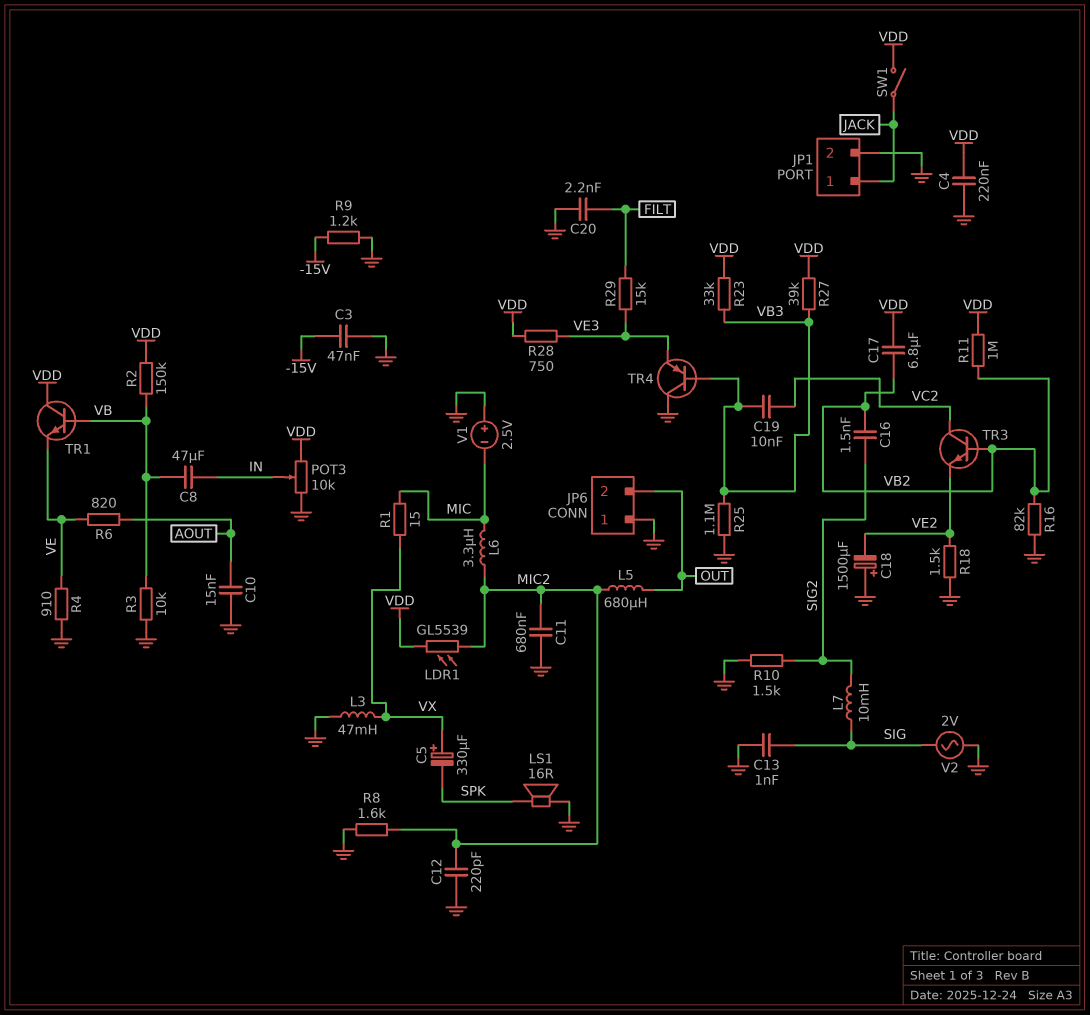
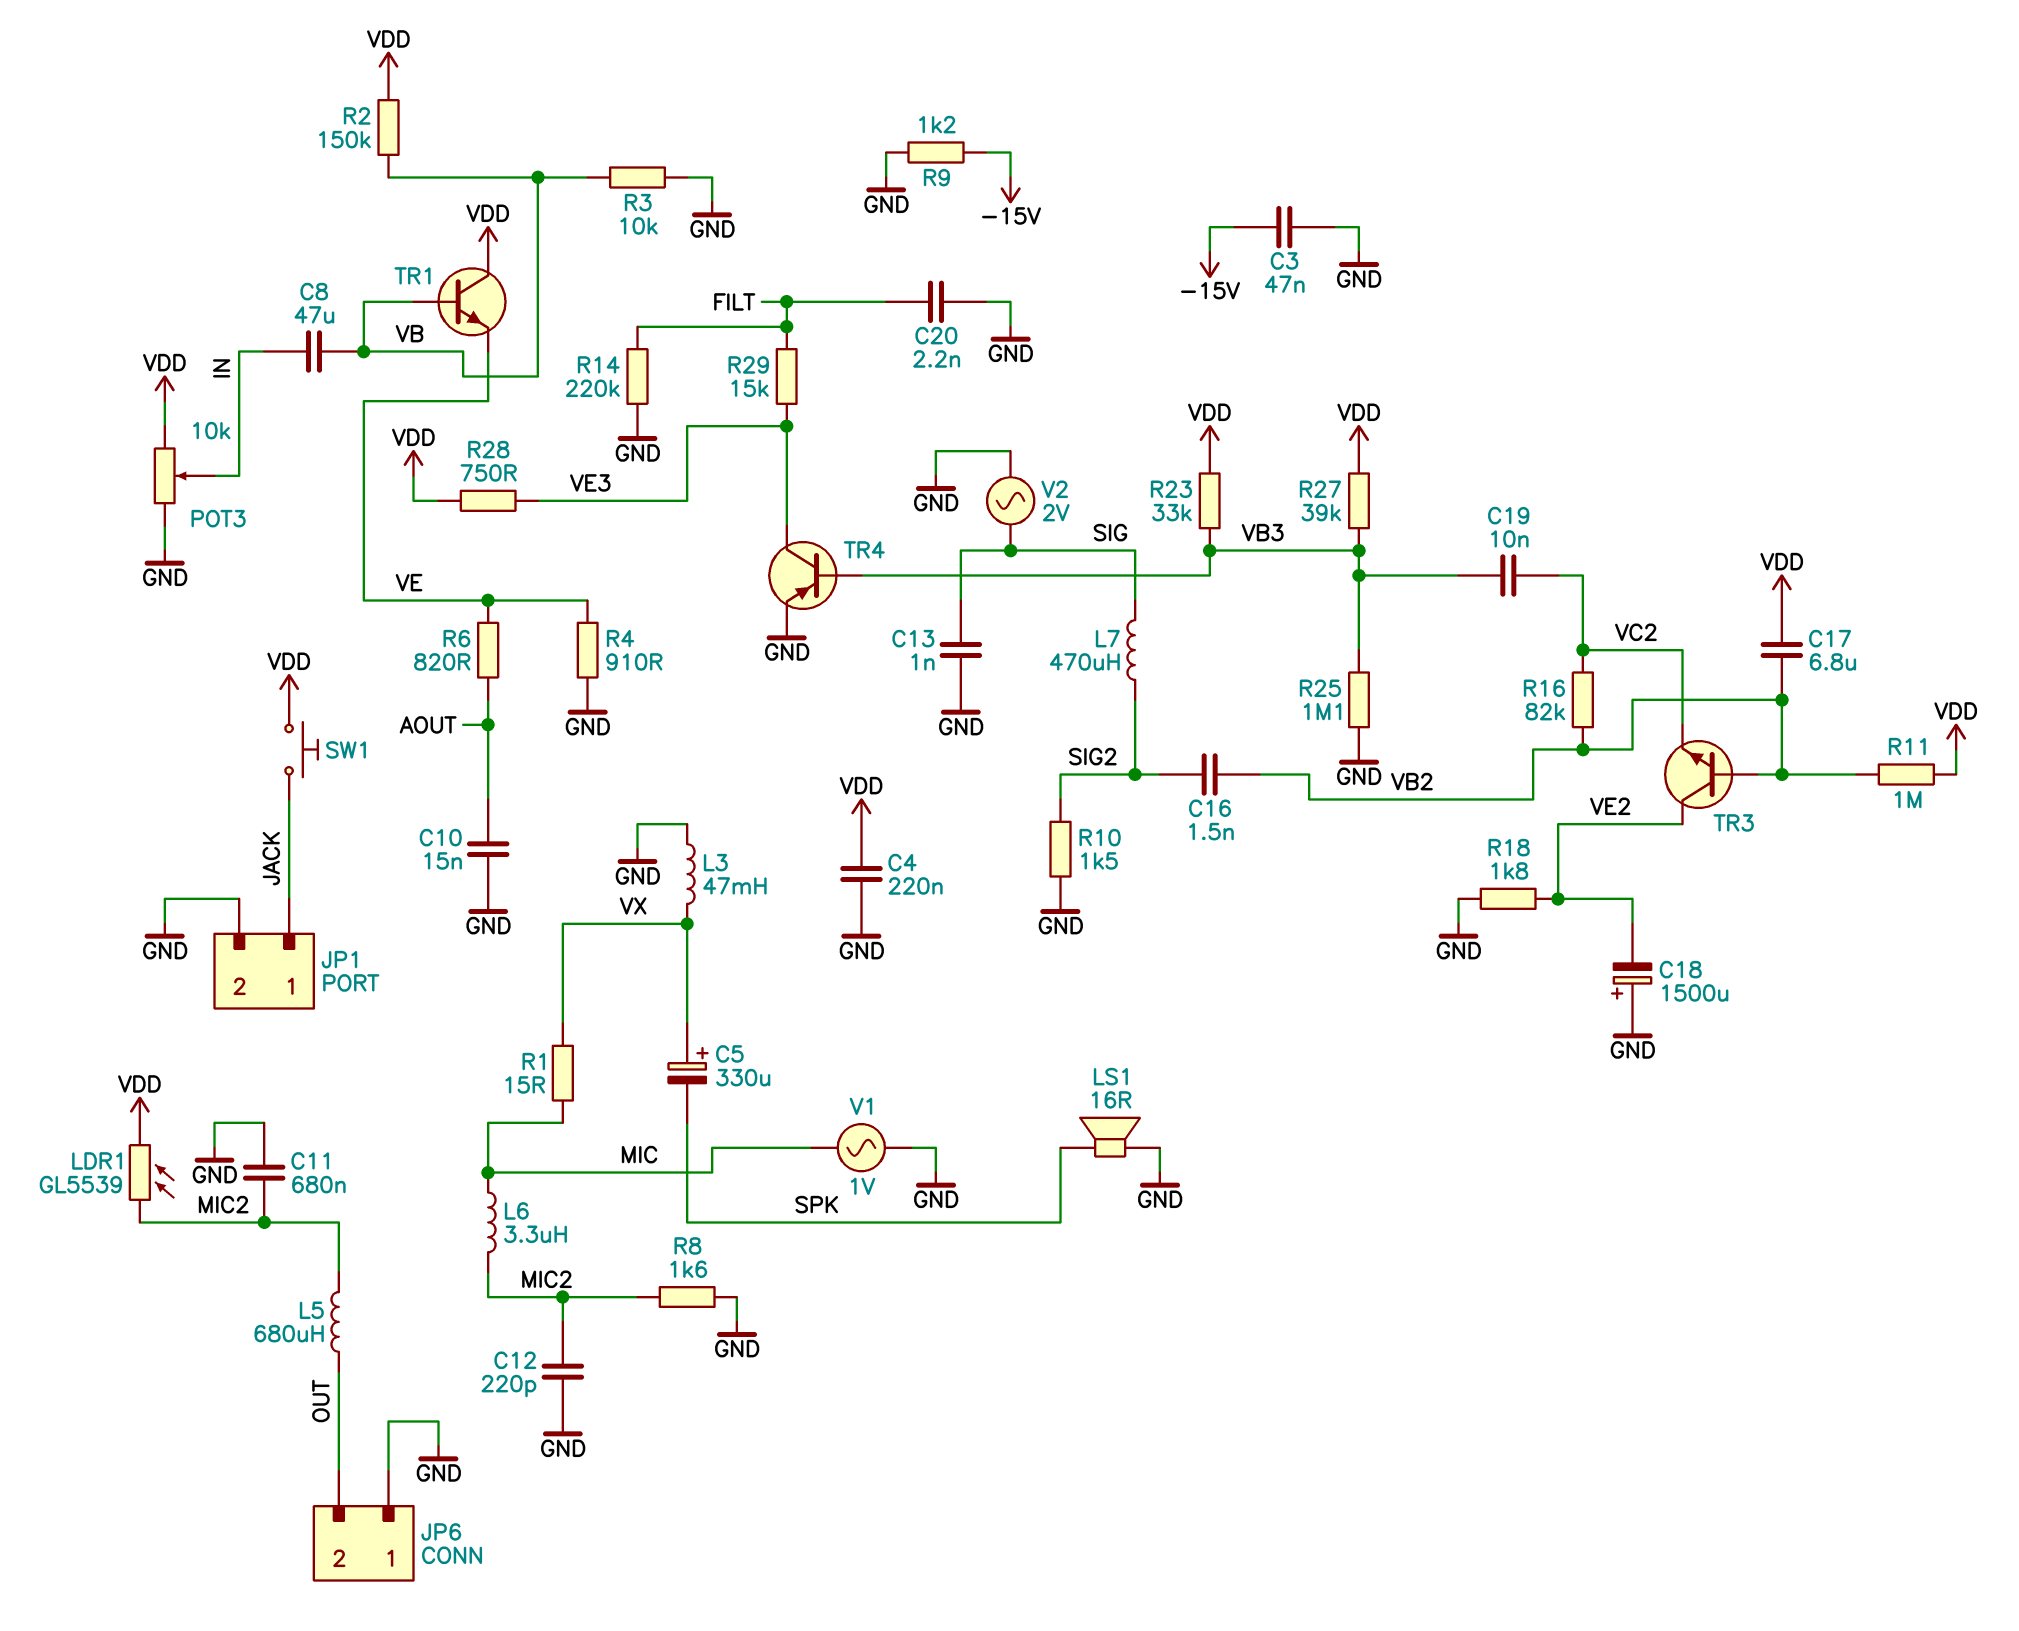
L7: 10mH (SIG, SIG2) -> 470uH (SIG, SIG2)
R14: none -> 220k (FILT, GND)
R16: 82k (GND, VB2) -> 82k (VB2, VC2)
R18: 1.5k (GND, VE2) -> 1.8k (GND, VE2)
SW1: switch (JACK, VDD) -> button (JACK, VDD)
TR3: NPN (B VB2, C VC2, E VE2) -> NPN (B VB2, C VE2, E VC2)
TR4: PNP (B VB3, C GND, E VE3) -> PNP (B VB3, C VE3, E GND)
V1: 2.5V (plus GND, minus MIC) -> AC 1V (GND, MIC)

